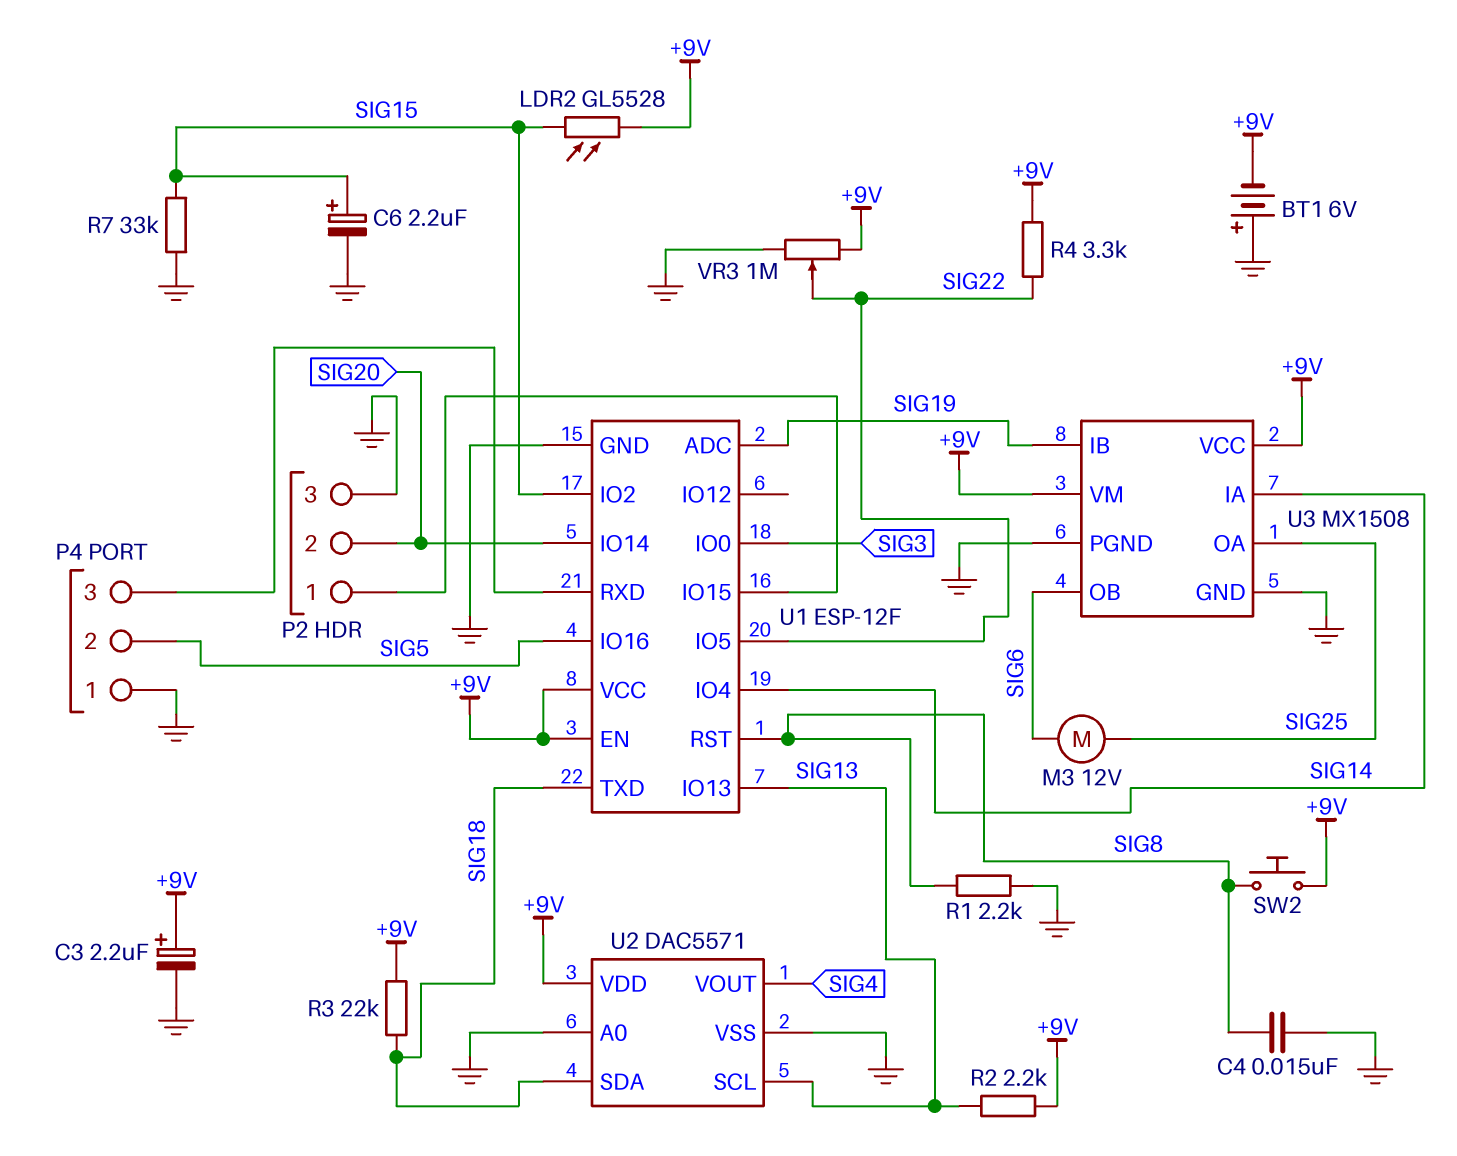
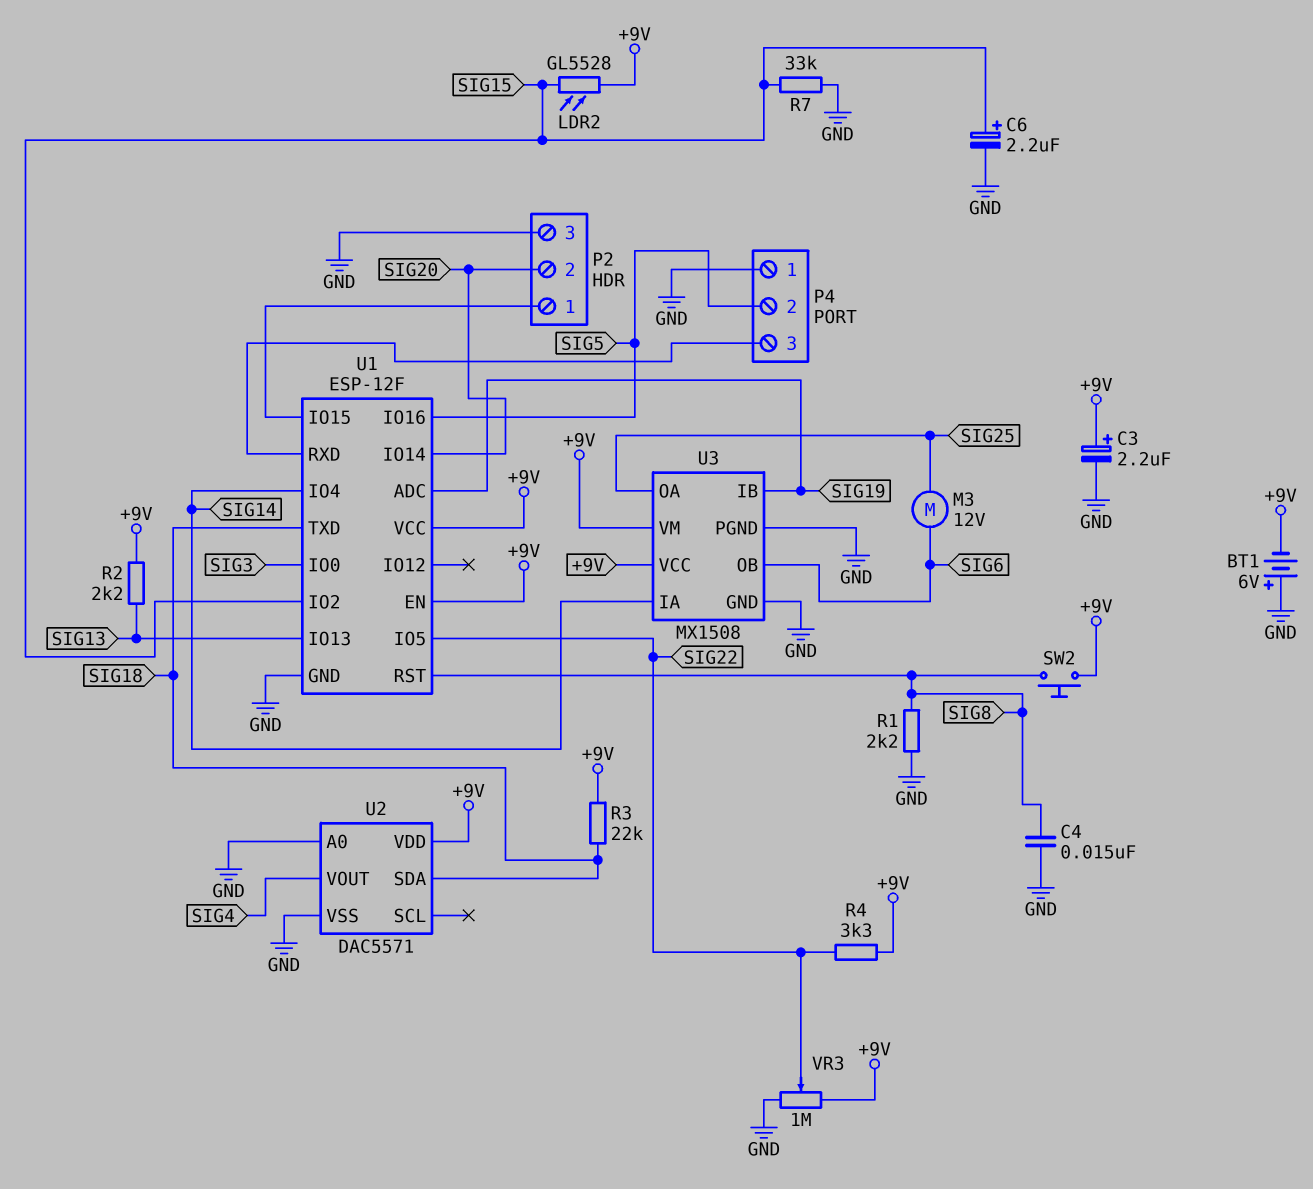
U2 pin SCL: SIG13 -> none

